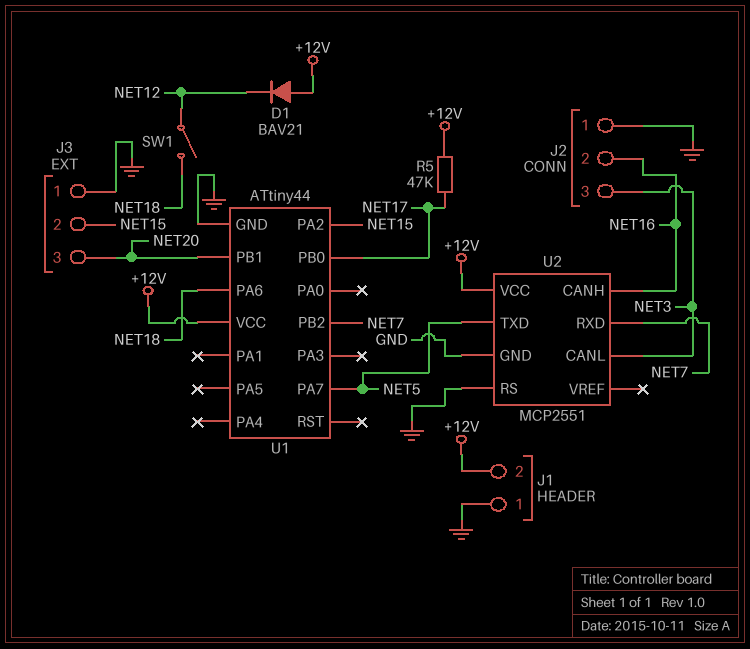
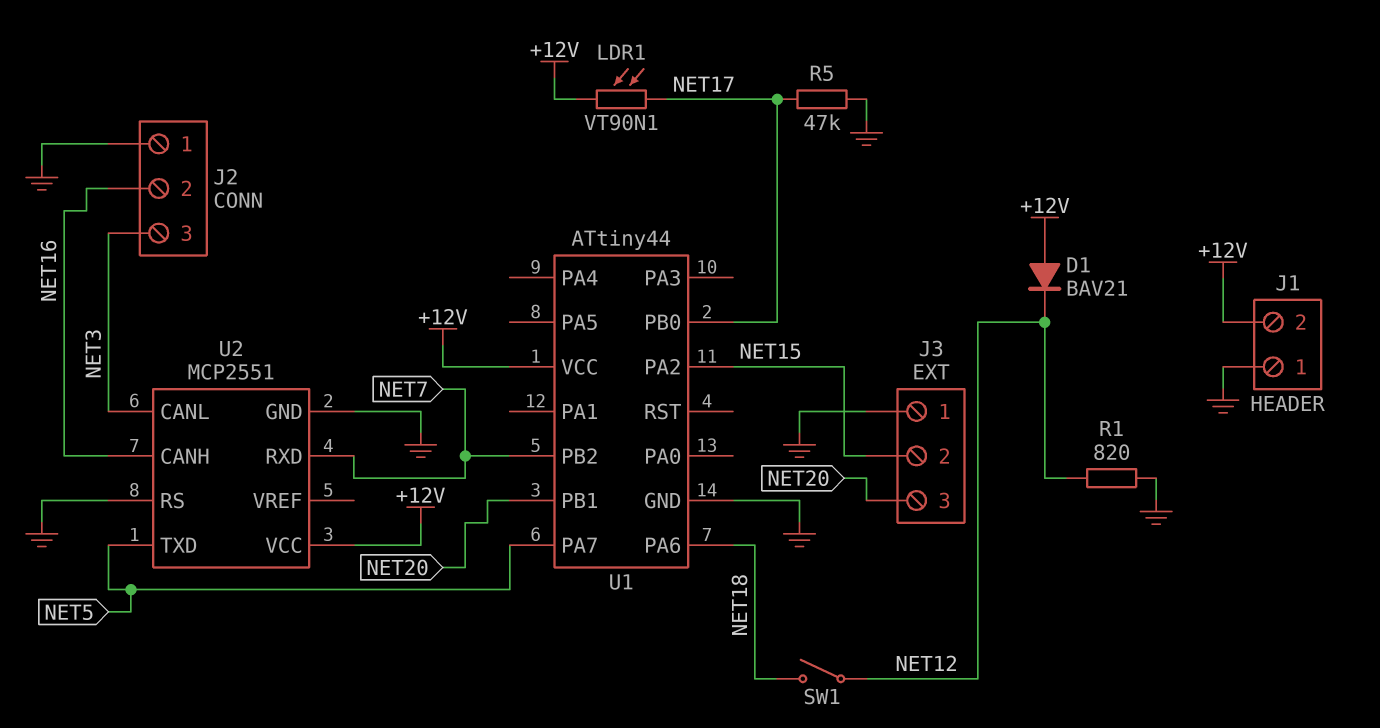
LDR1: none -> VT90N1 (+12V, NET17)
R1: none -> 820 (GND, NET12)
R5: 47k (+12V, NET17) -> 47k (GND, NET17)

